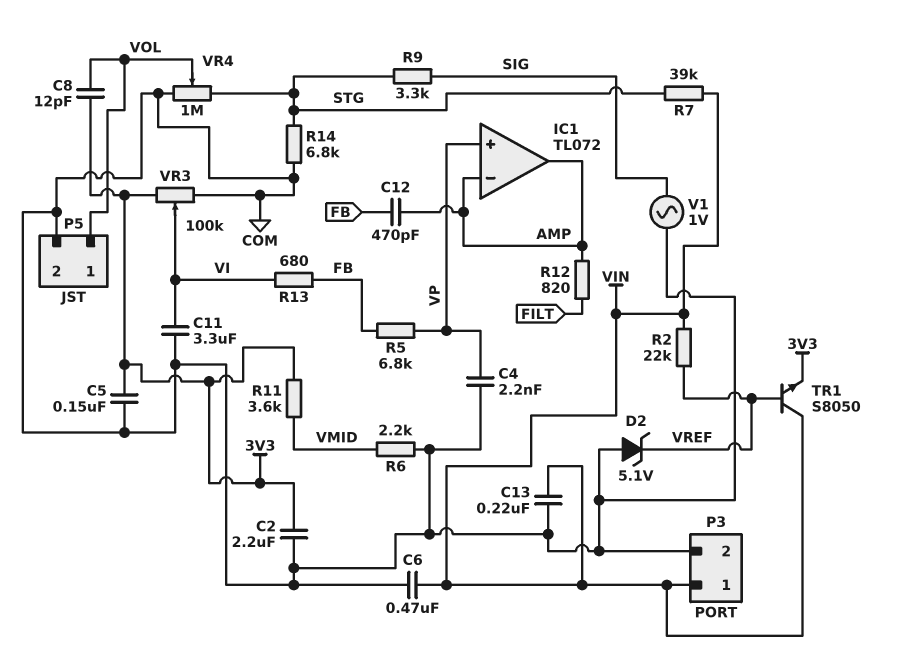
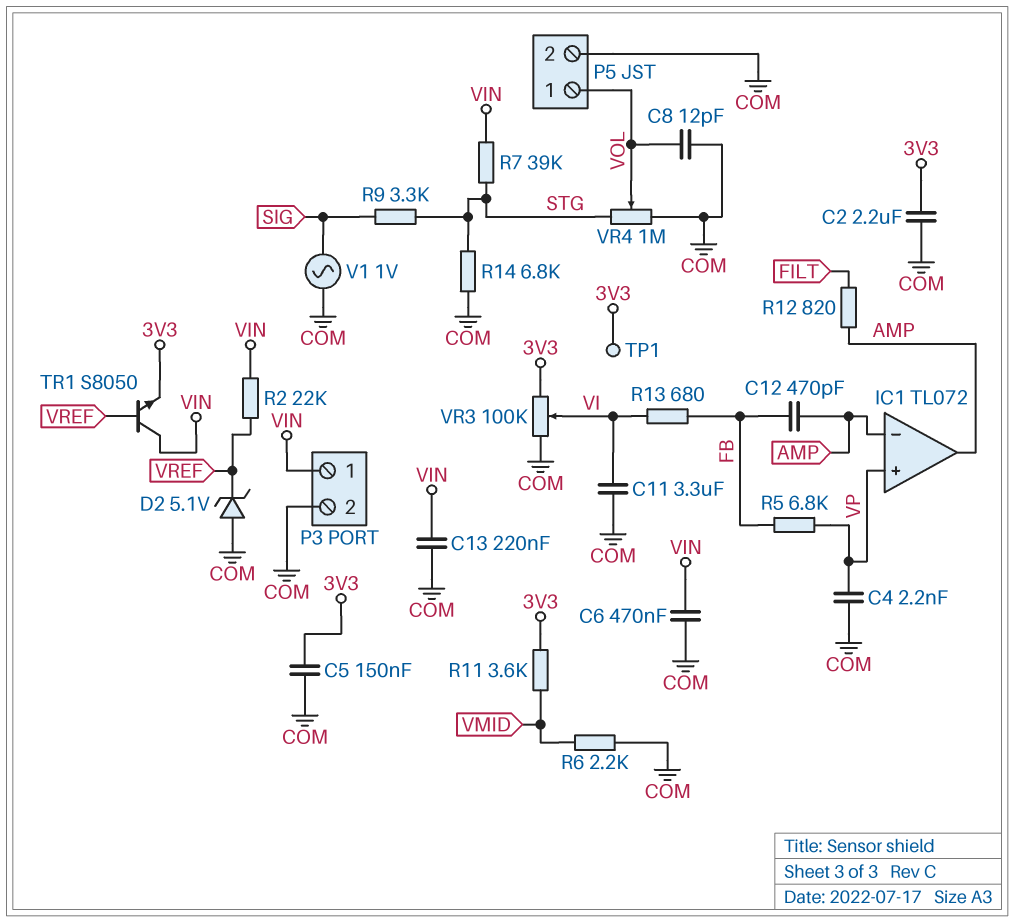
C8: 12pF (3V3, VOL) -> 12pF (COM, VOL)
TP1: none -> test point (3V3)

